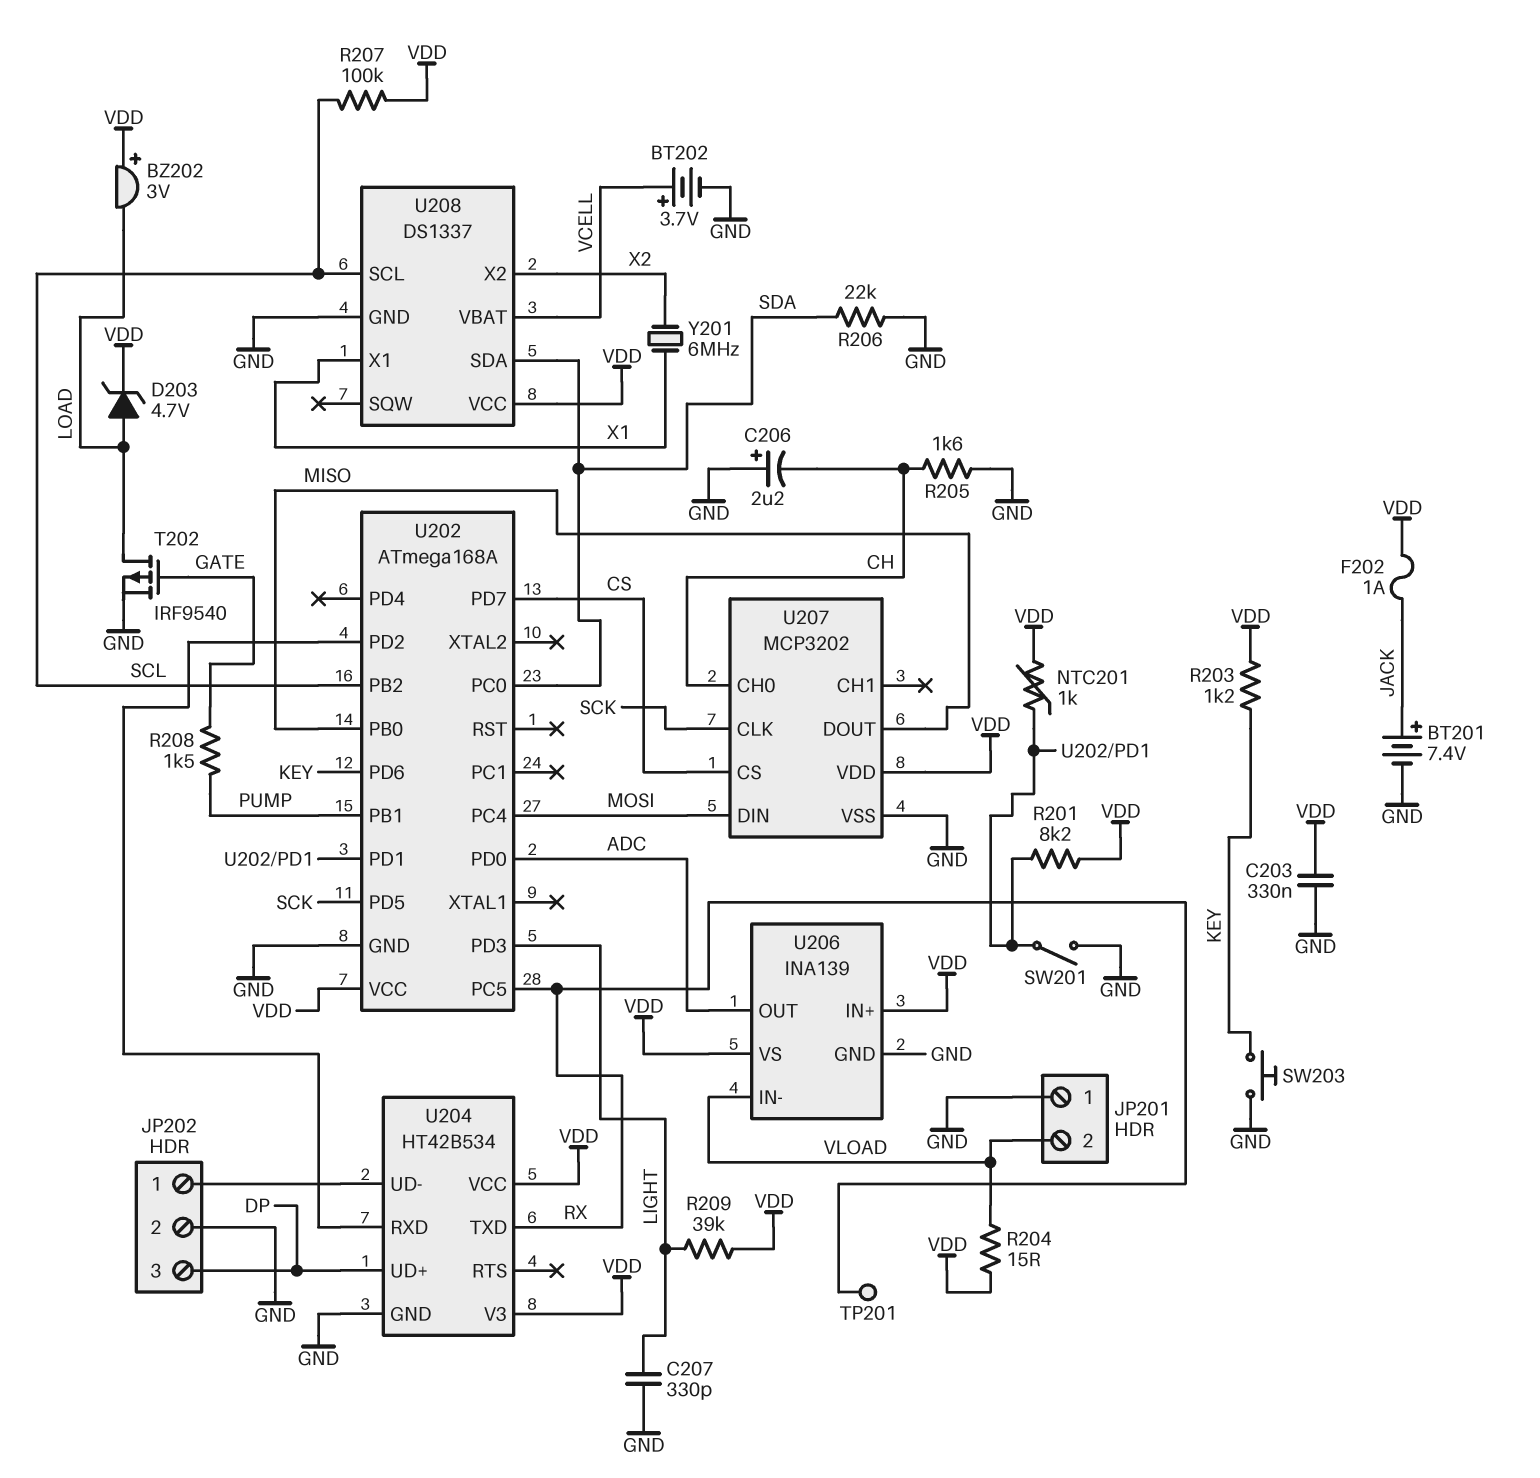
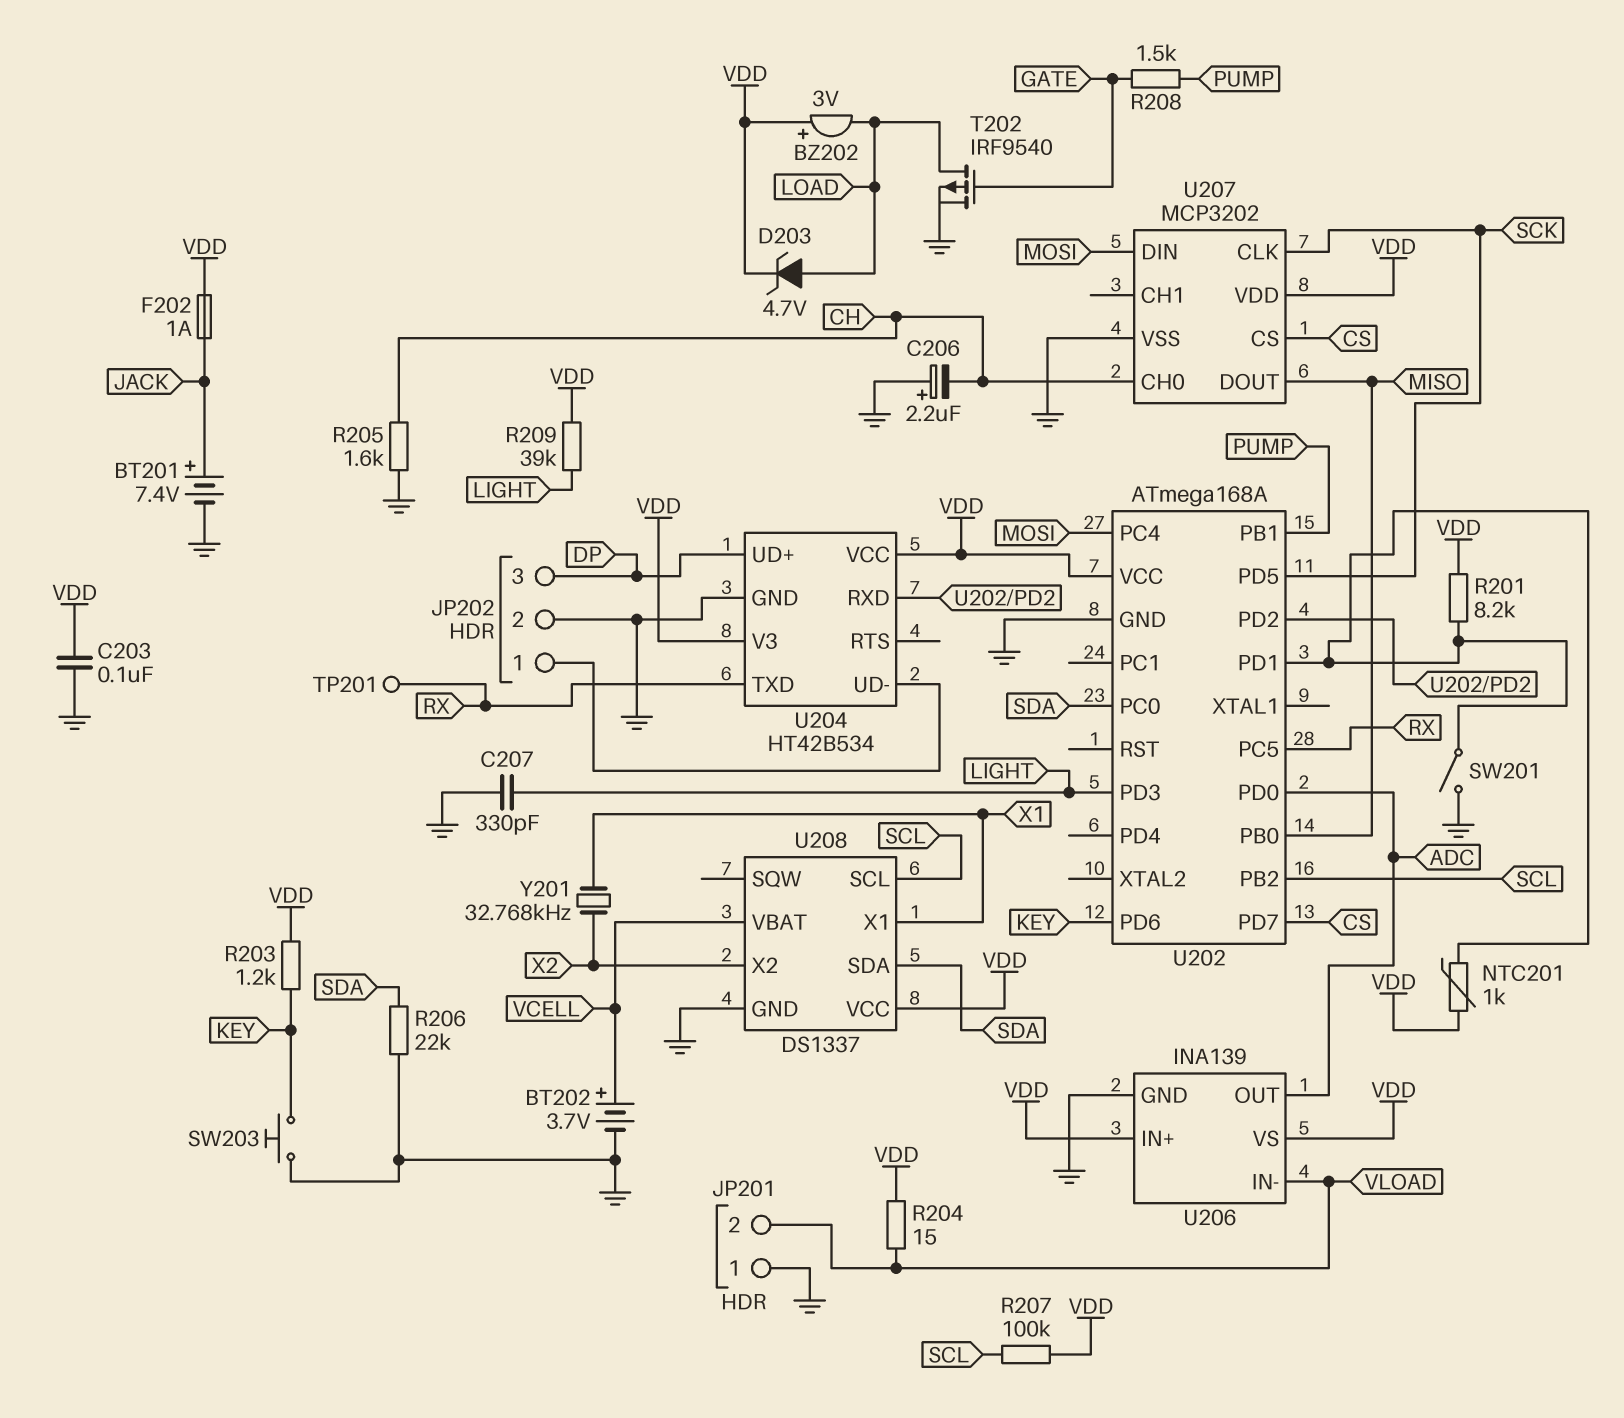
C203: 330nF (GND, VDD) -> 100nF (GND, VDD)
Y201: 6MHz (X1, X2) -> 32.768kHz (X1, X2)

